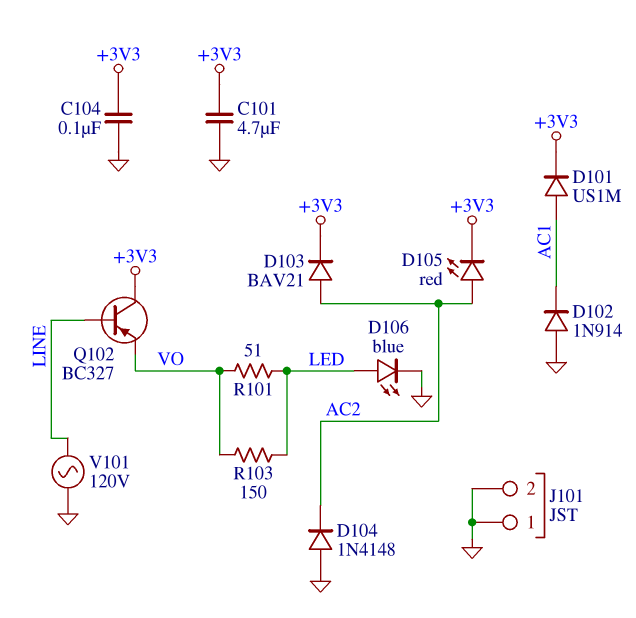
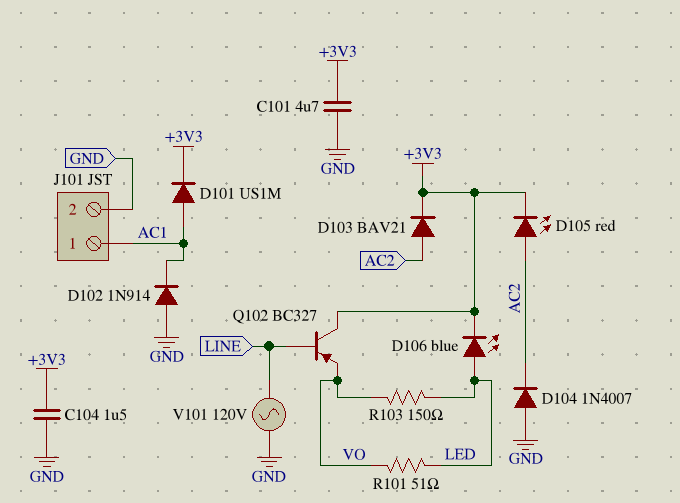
C104: 100nF (+3V3, GND) -> 1.5uF (+3V3, GND)
D104: diode 1N4148 (A GND, K AC2) -> diode 1N4007 (A GND, K AC2)
D106: LED blue (A LED, K GND) -> LED blue (A LED, K +3V3)
J101 pin 1: GND -> AC1

